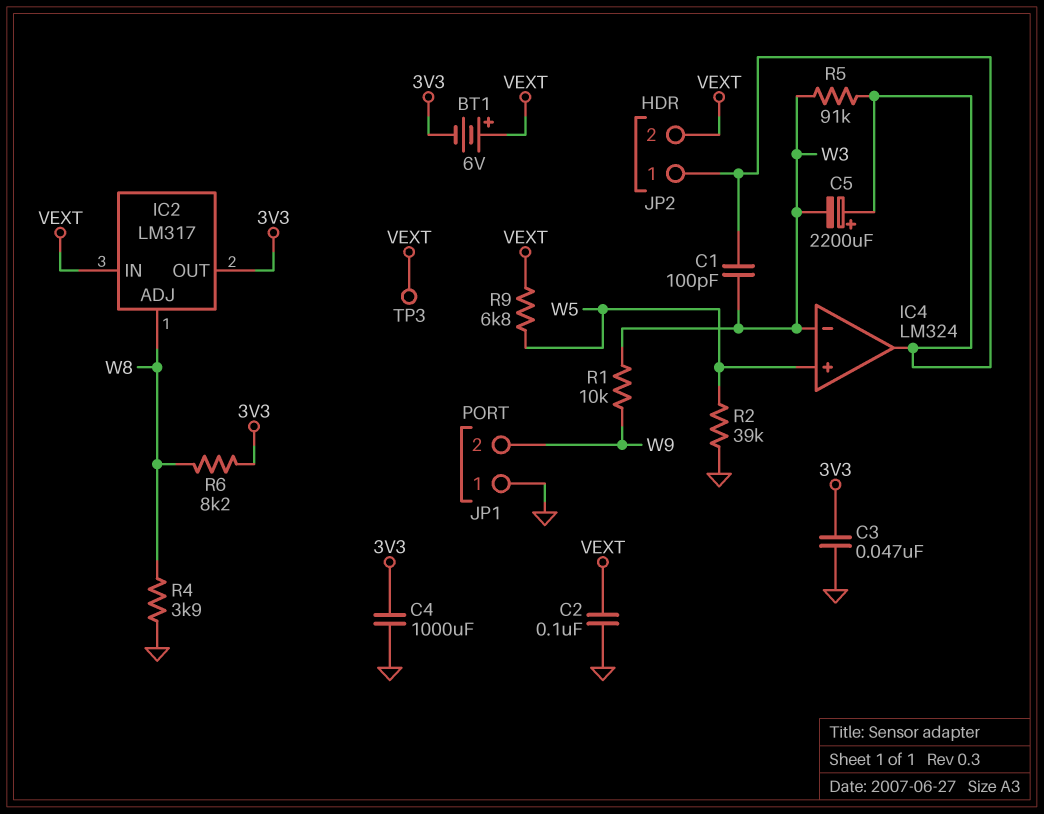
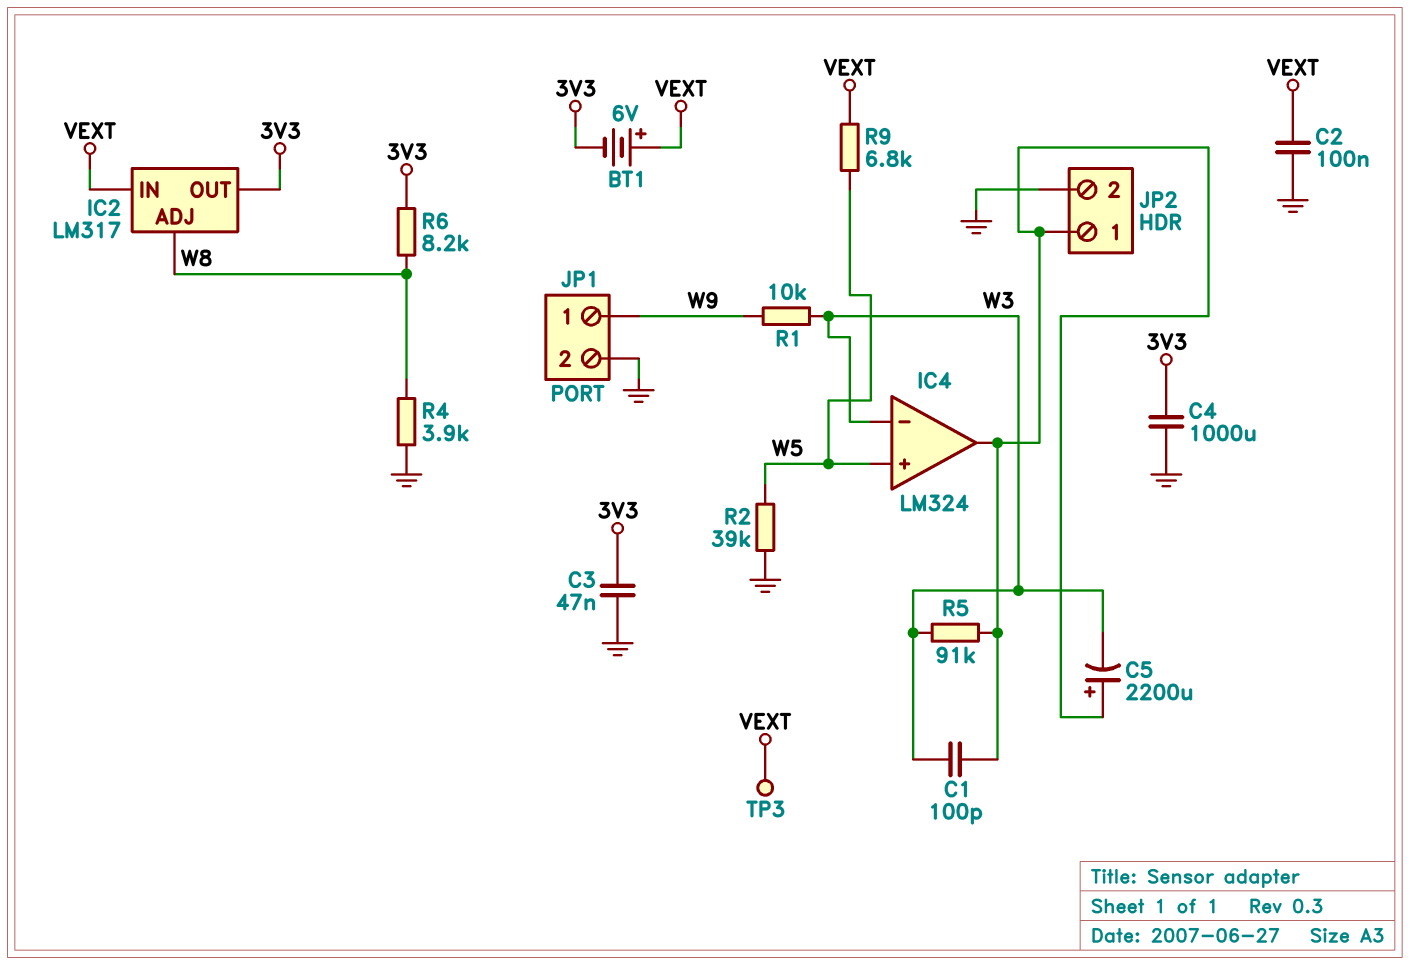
JP1 pin 1: GND -> W9
JP1 pin 2: W9 -> GND
JP2 pin 2: VEXT -> GND

